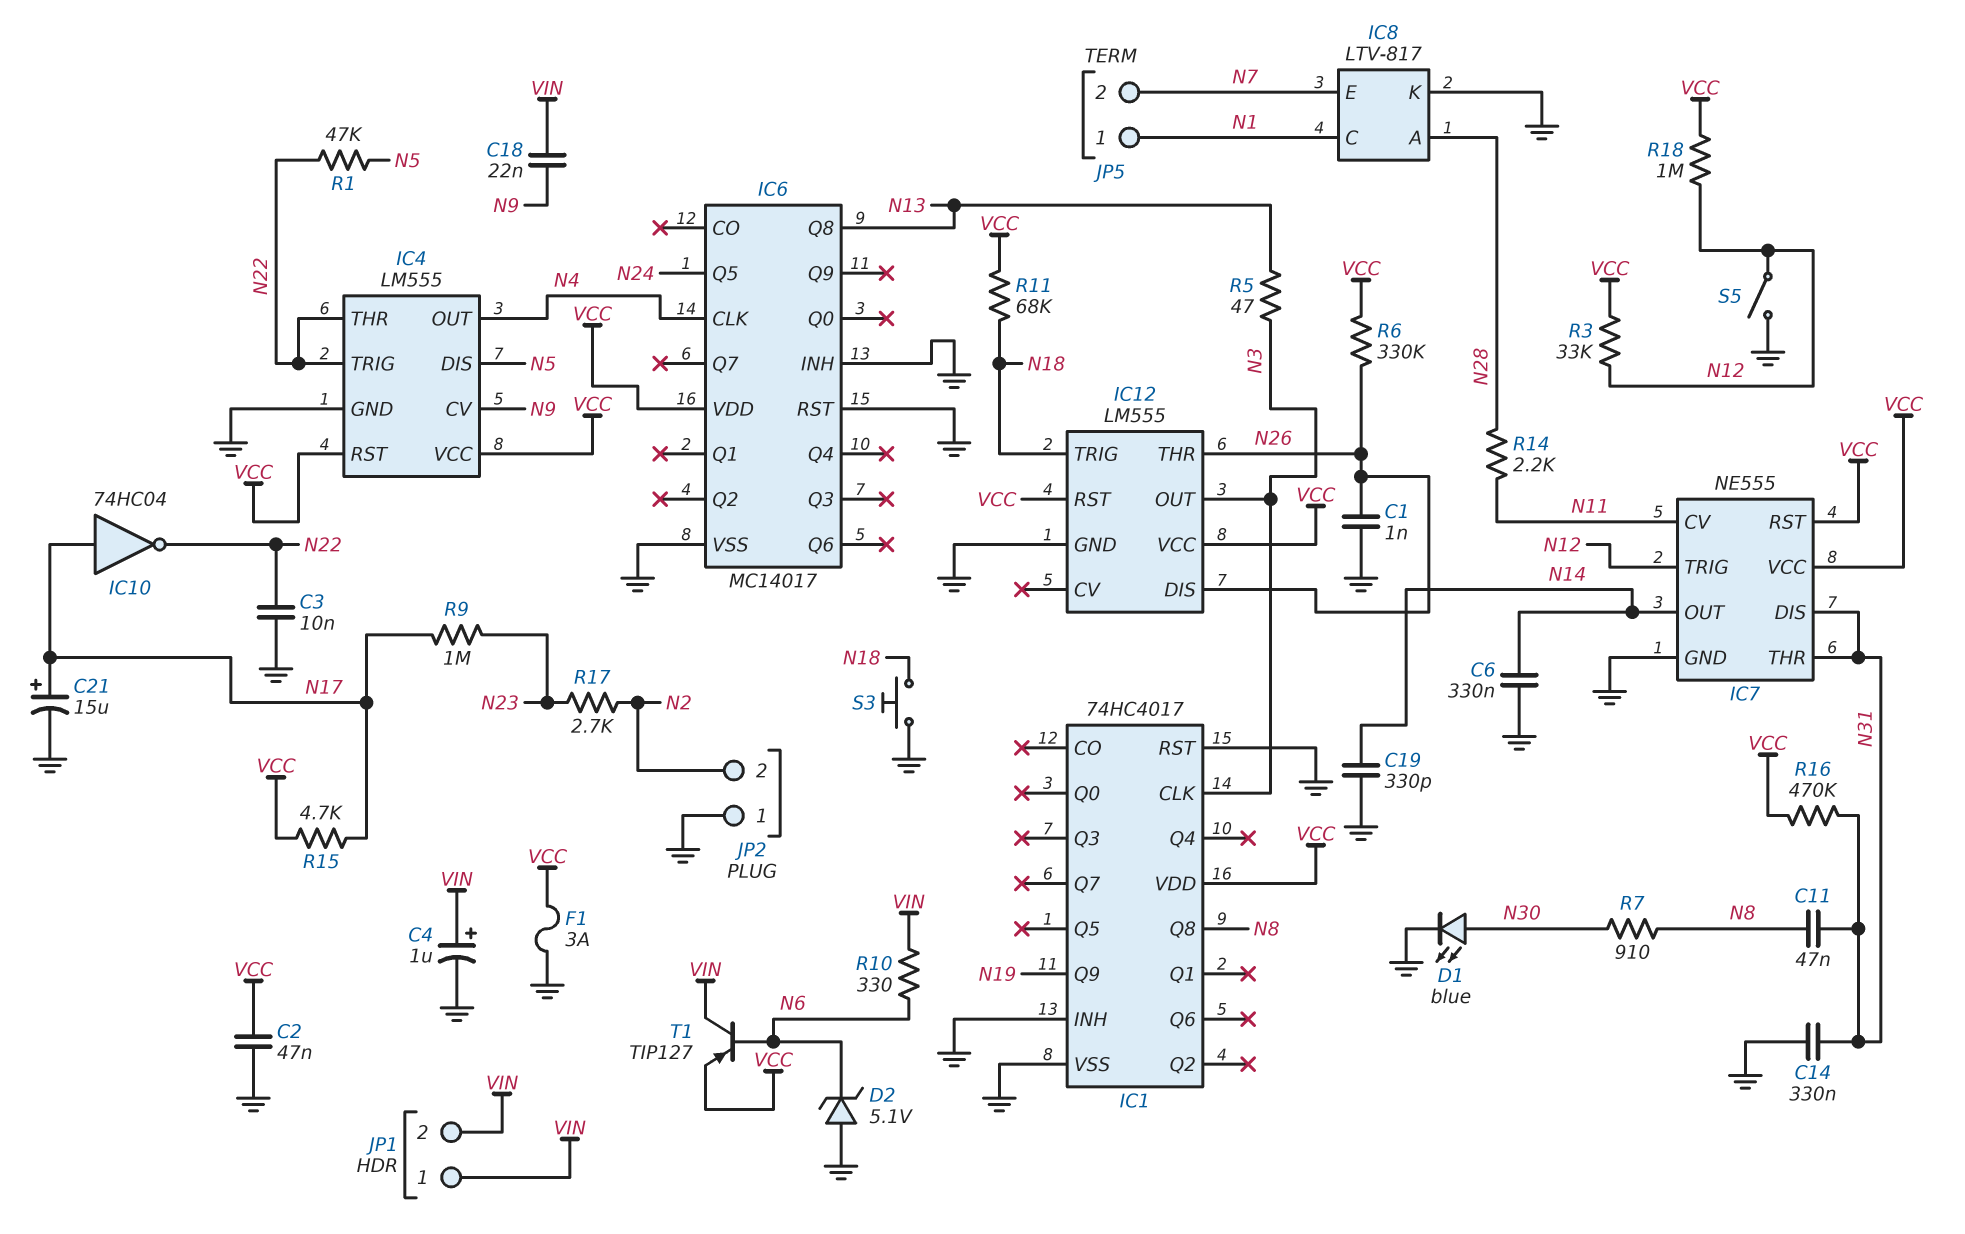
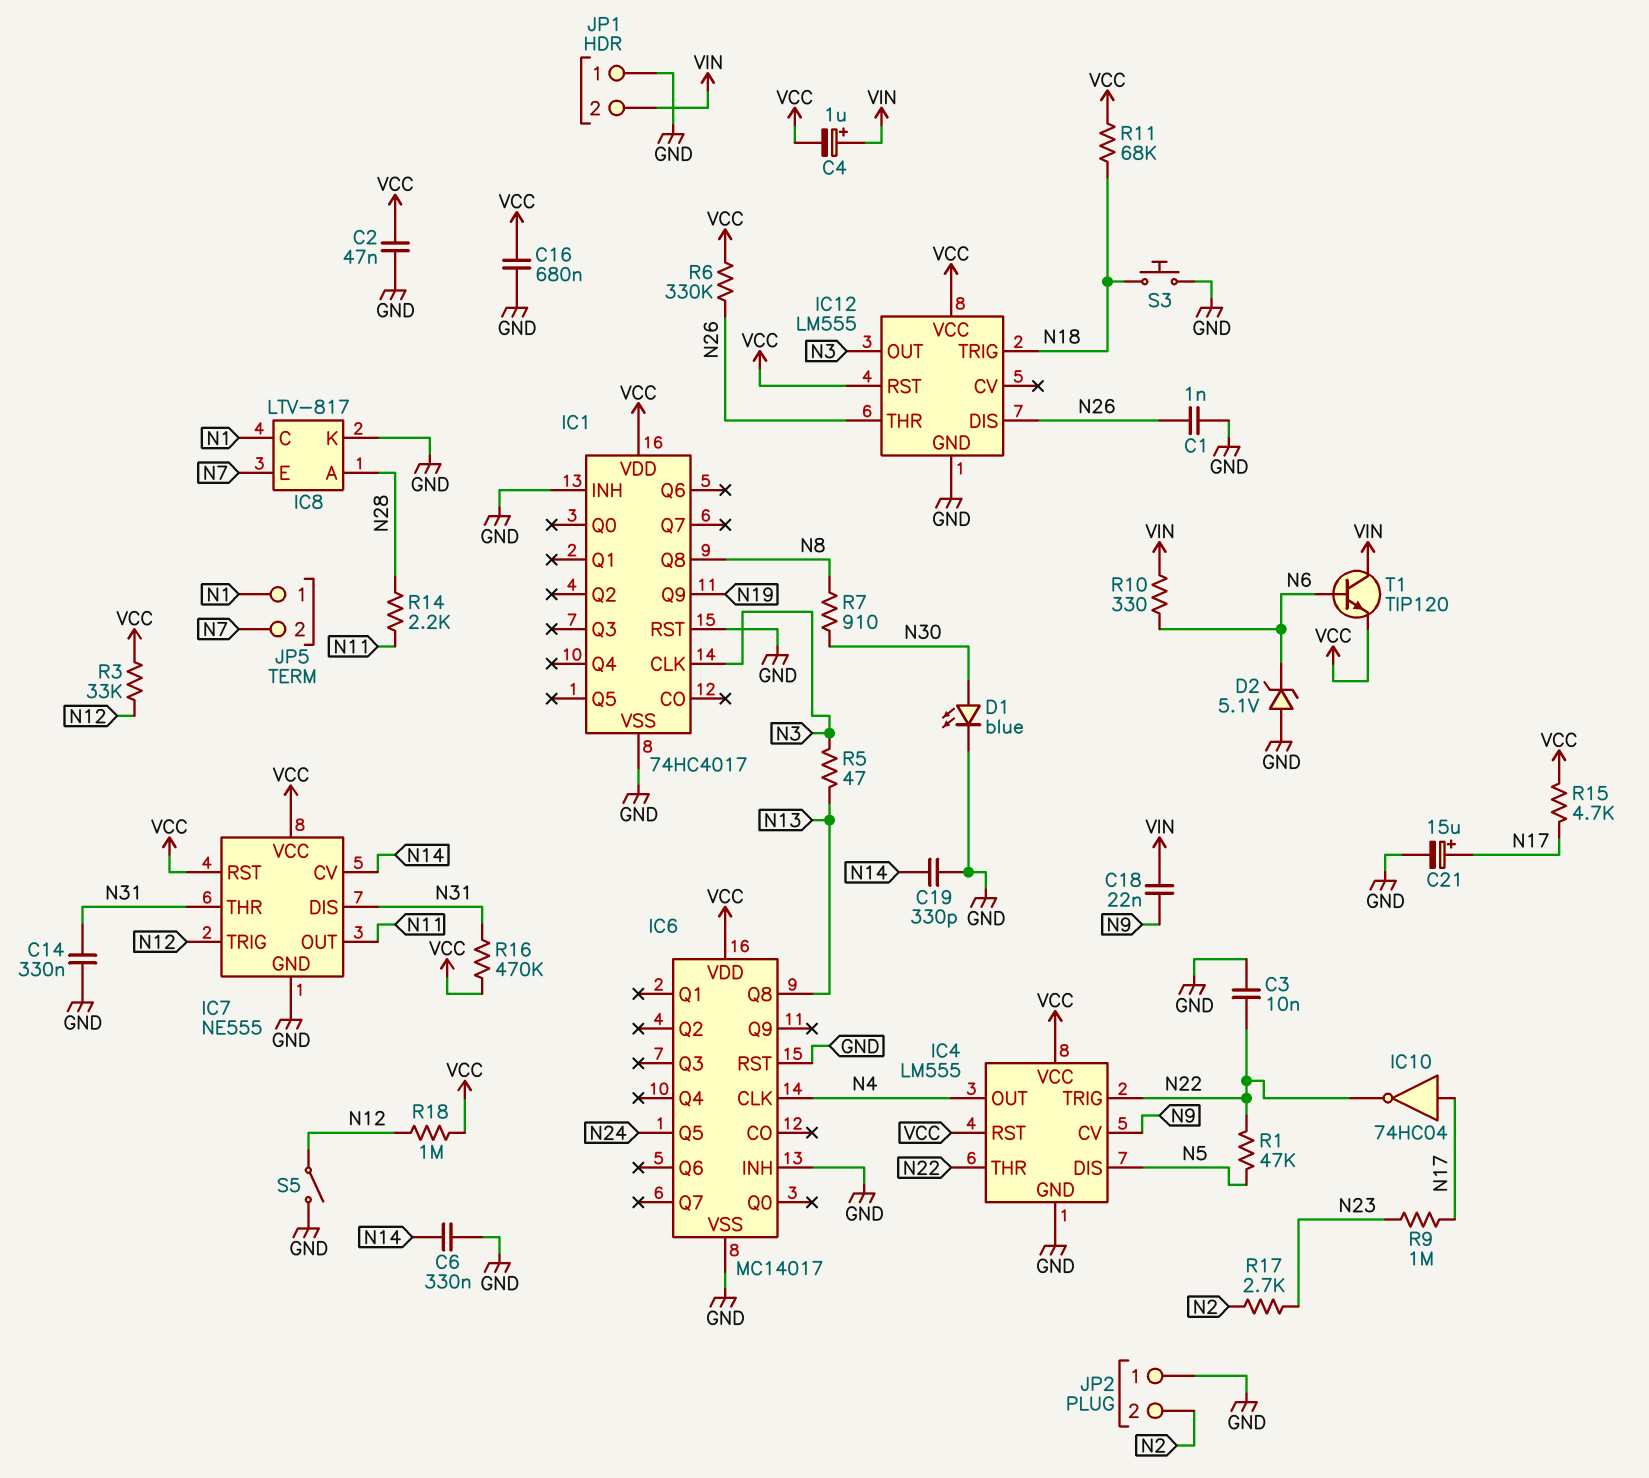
C4: 1uF (plus VIN, minus GND) -> 1uF (plus VIN, minus VCC)
C11: 47nF (N8, N31) -> none
C16: none -> 680nF (GND, VCC)
F1: 3A (GND, VCC) -> none
IC7 pin CV: N11 -> N14
IC7 pin OUT: N14 -> N11
JP1 pin 1: VIN -> GND
T1: PNP TIP127 (B N6, C VIN, E VCC) -> NPN TIP120 (B N6, C VIN, E VCC)

